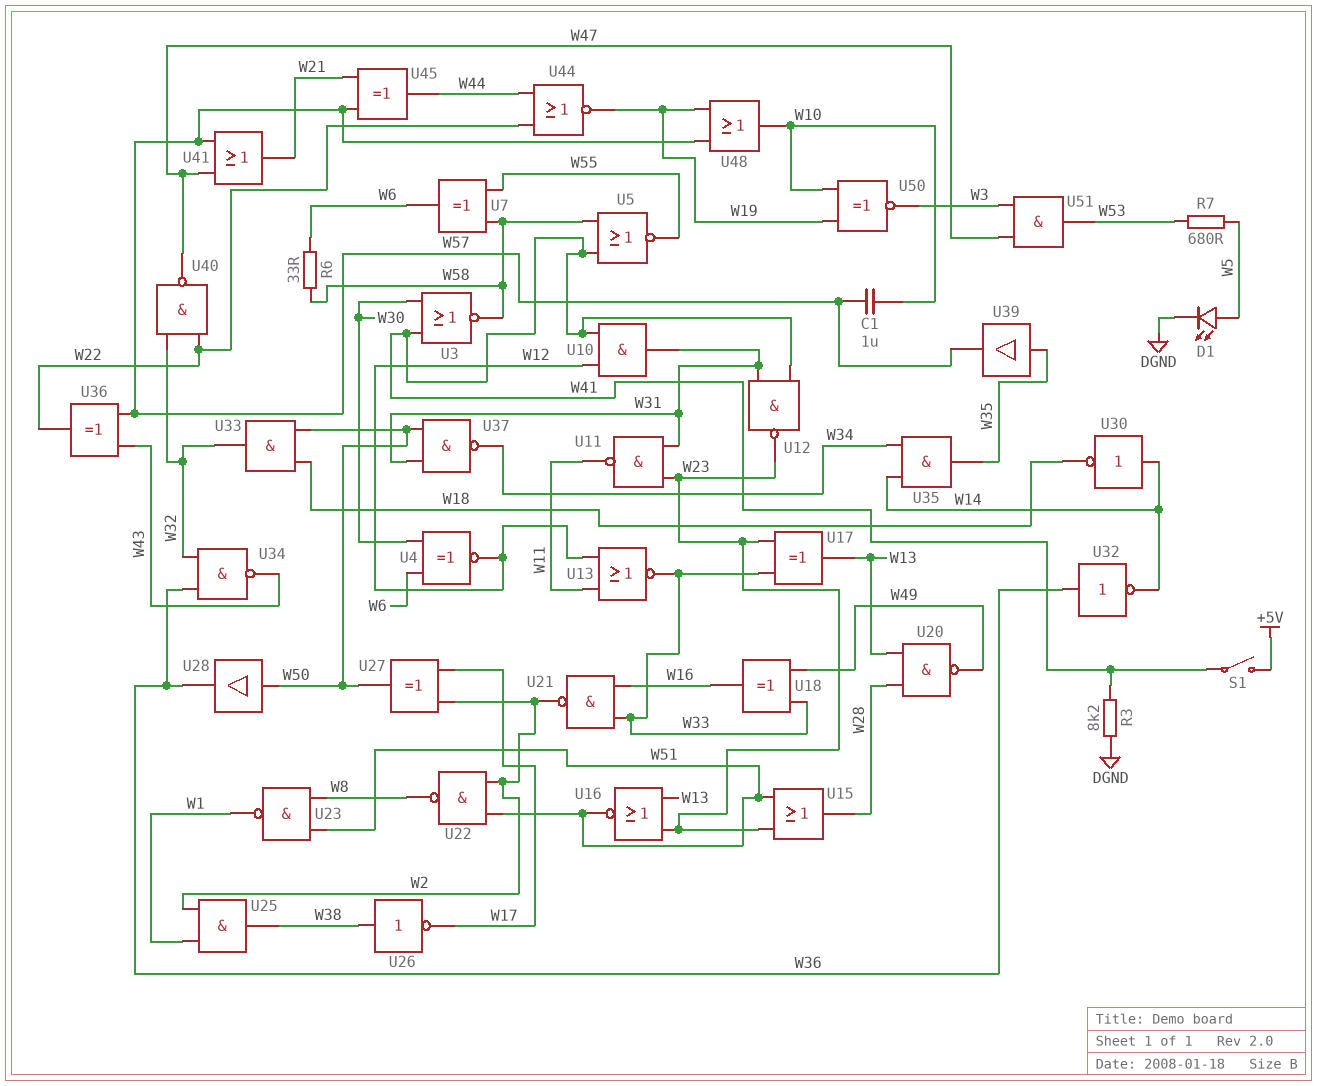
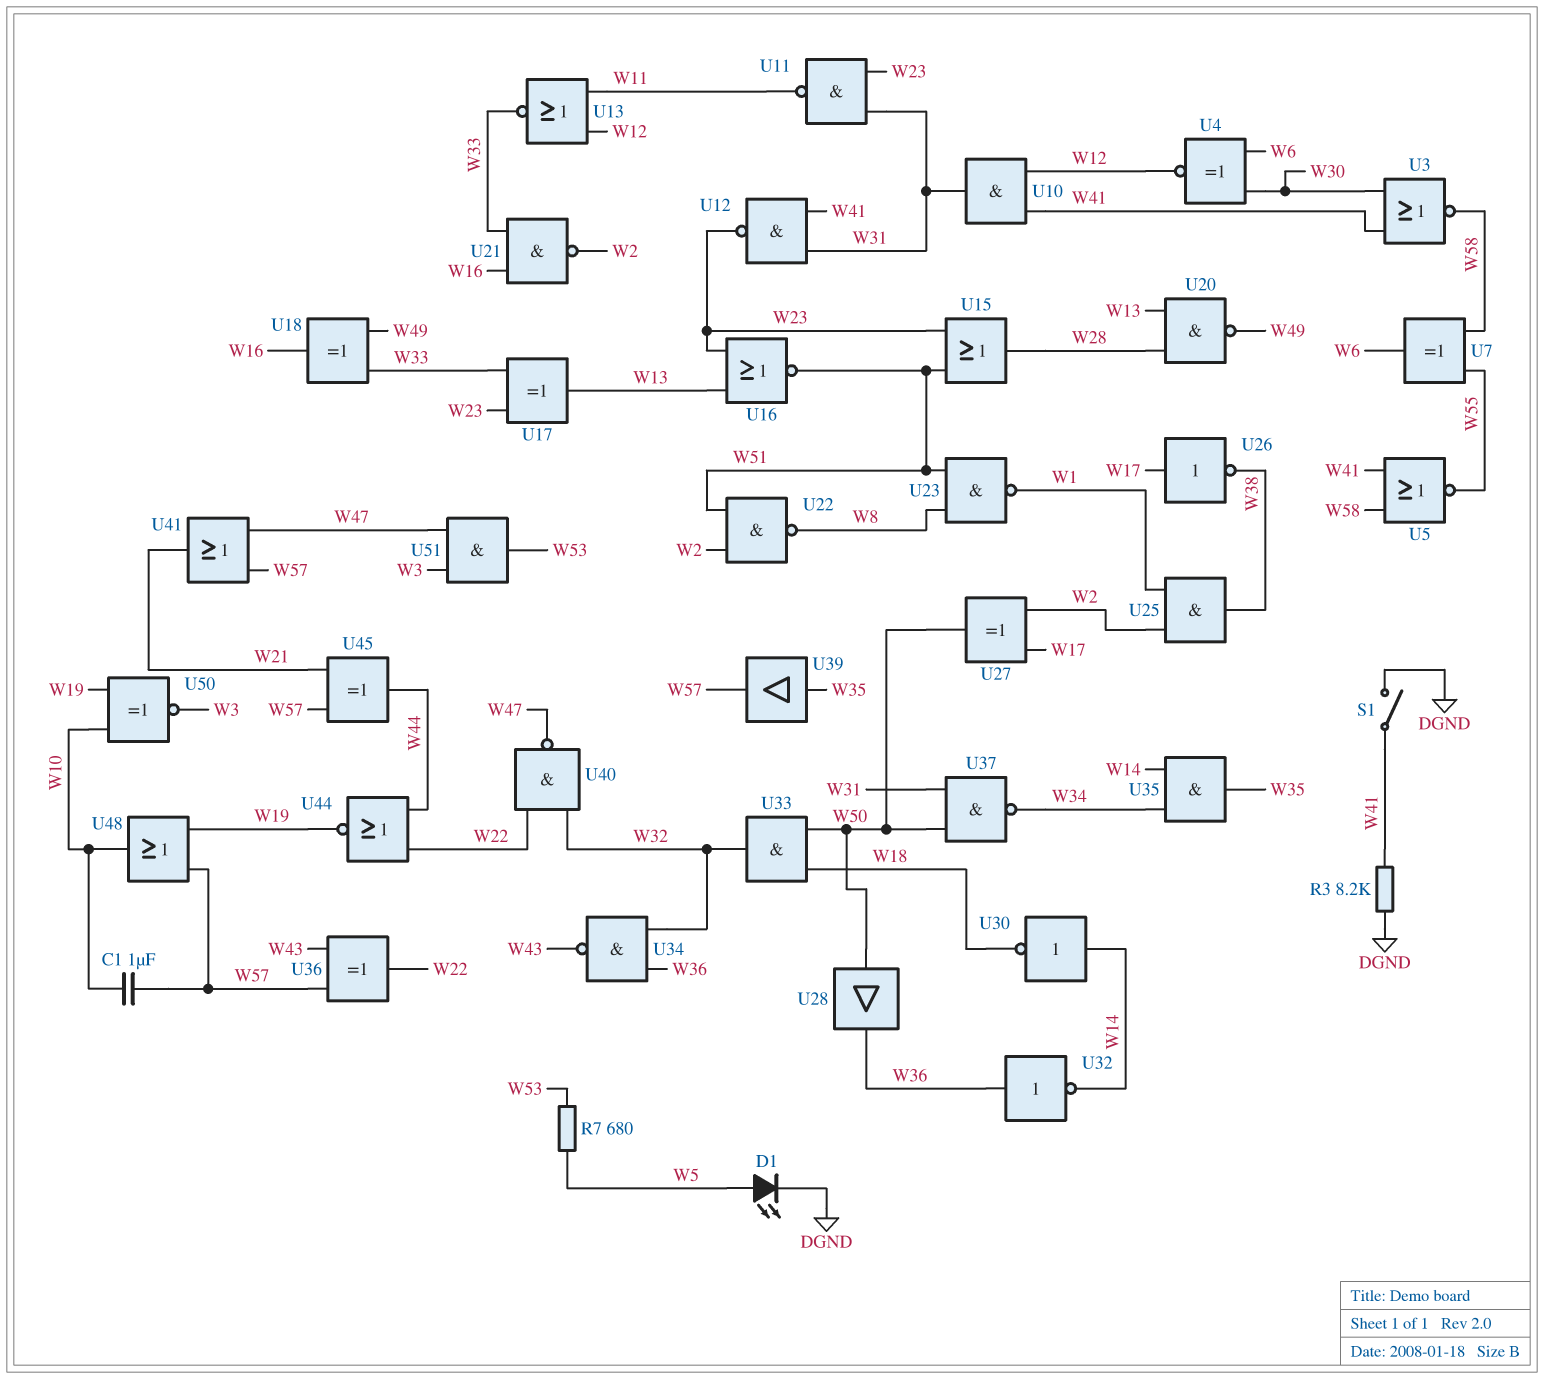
R6: 33 (W6, W58) -> none
S1: switch (+5V, W41) -> switch (DGND, W41)
U26: NOT (in W38, out W17) -> NOT (in W17, out W38)

